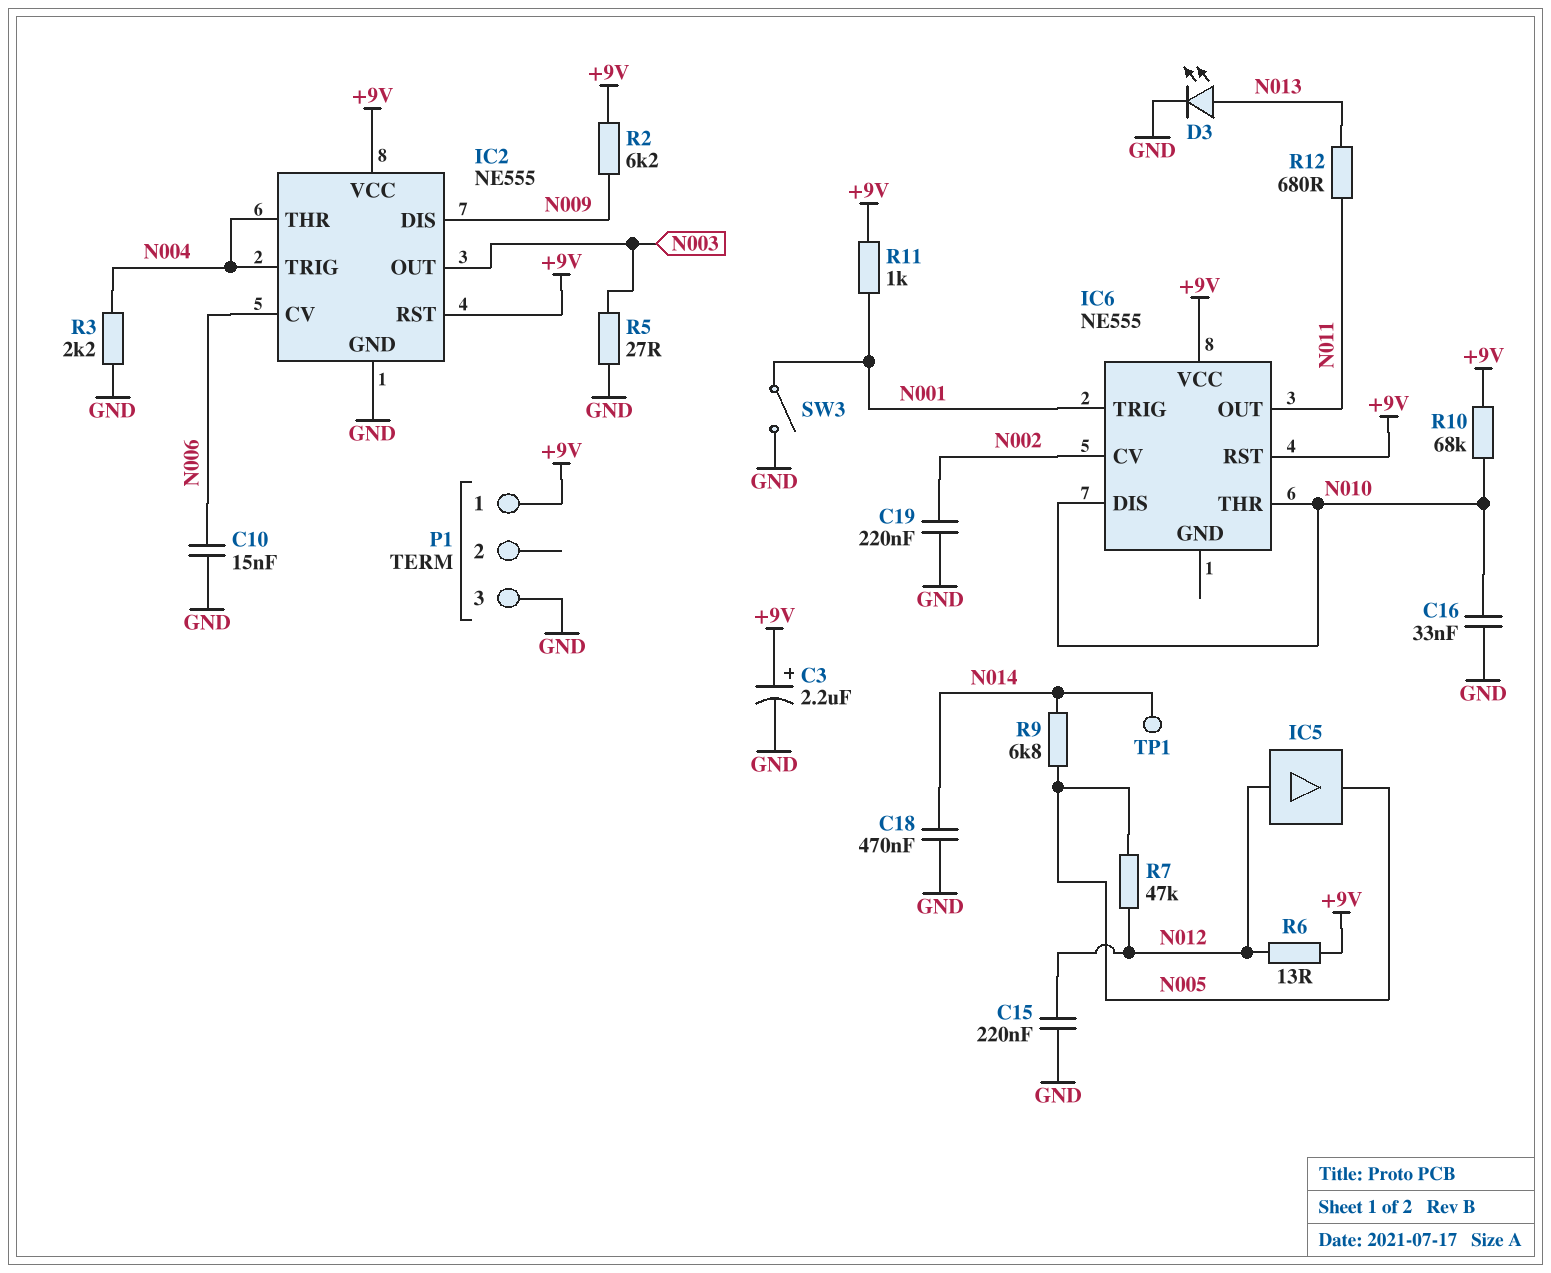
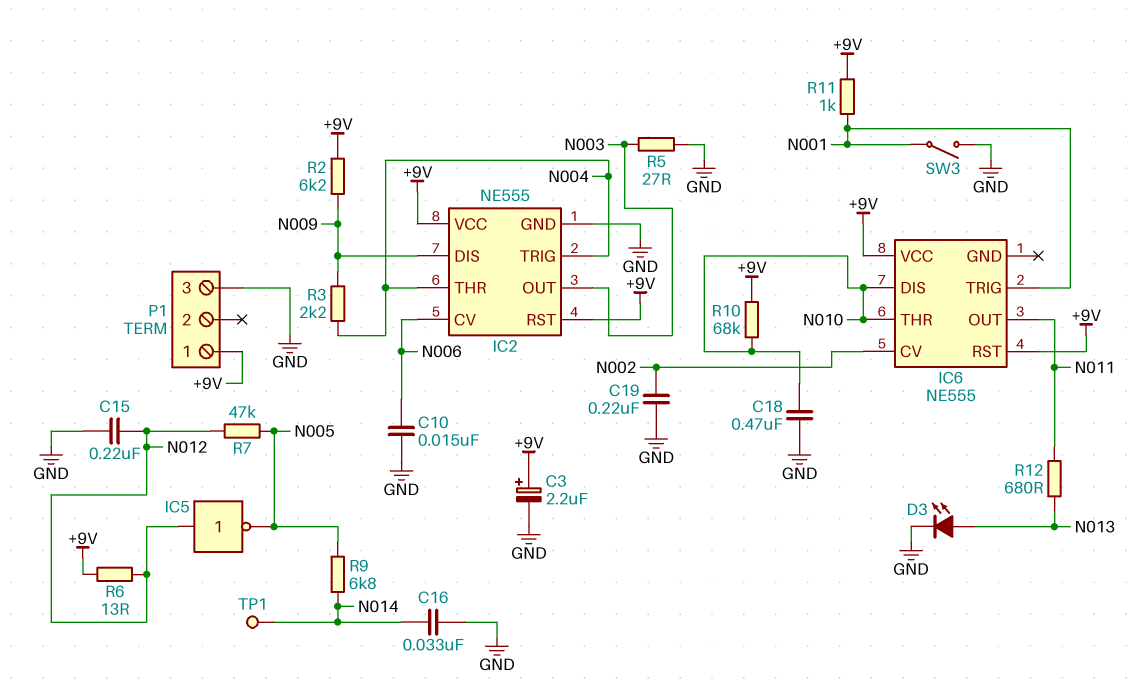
C16: 33nF (GND, N010) -> 33nF (GND, N014)
C18: 470nF (GND, N014) -> 470nF (GND, N010)
IC5: buffer (in N012, out N005) -> NOT (in N012, out N005)
R3: 2.2k (GND, N004) -> 2.2k (N004, N009)

